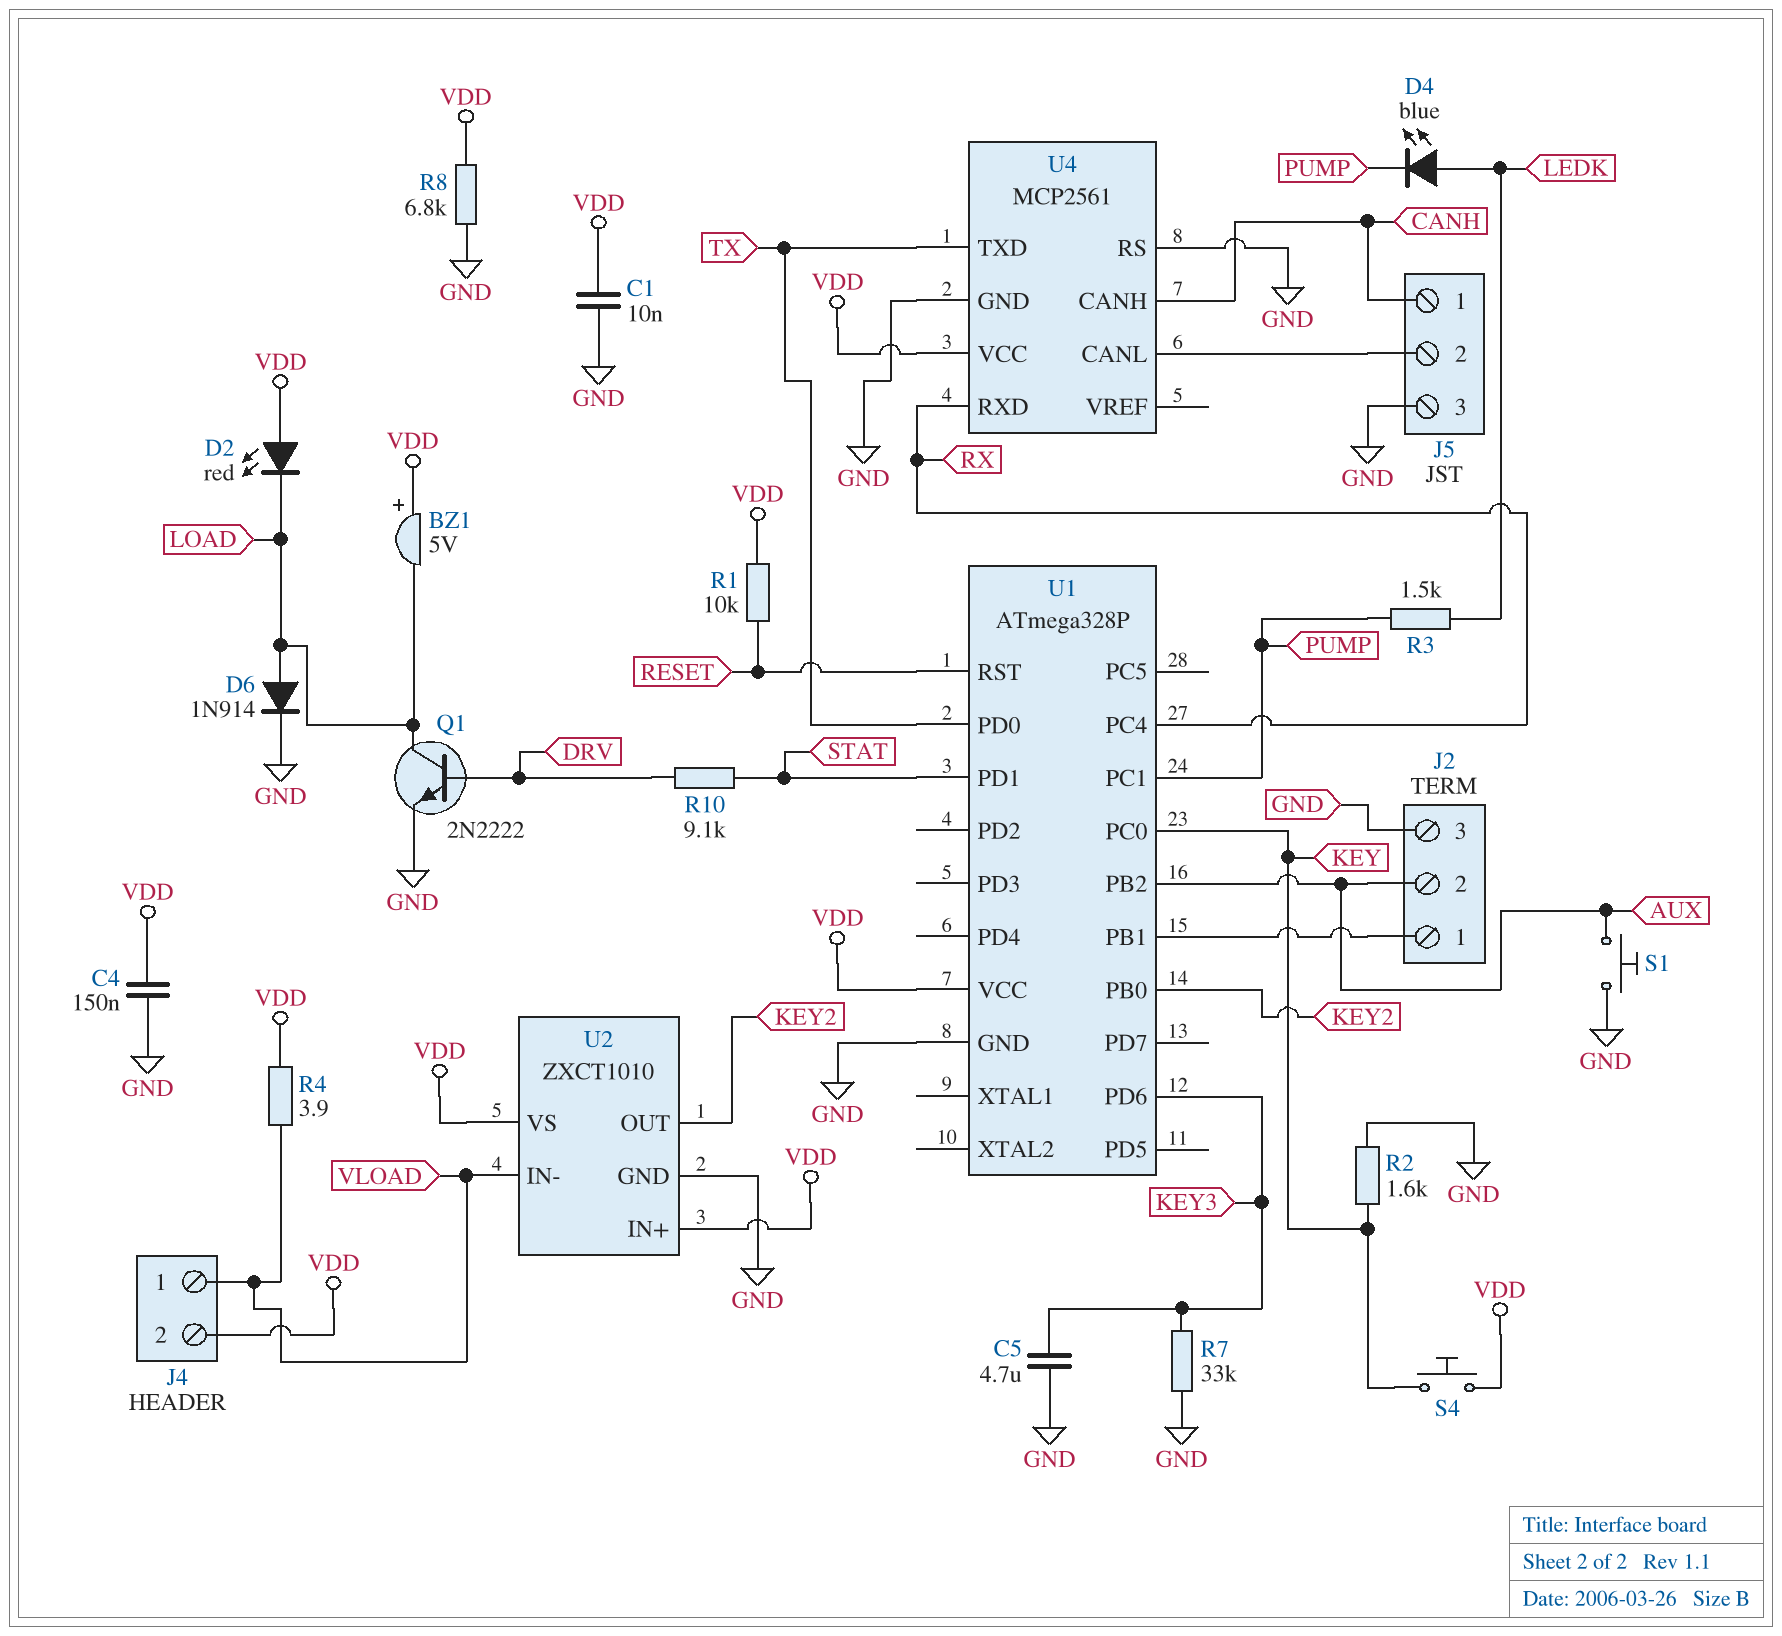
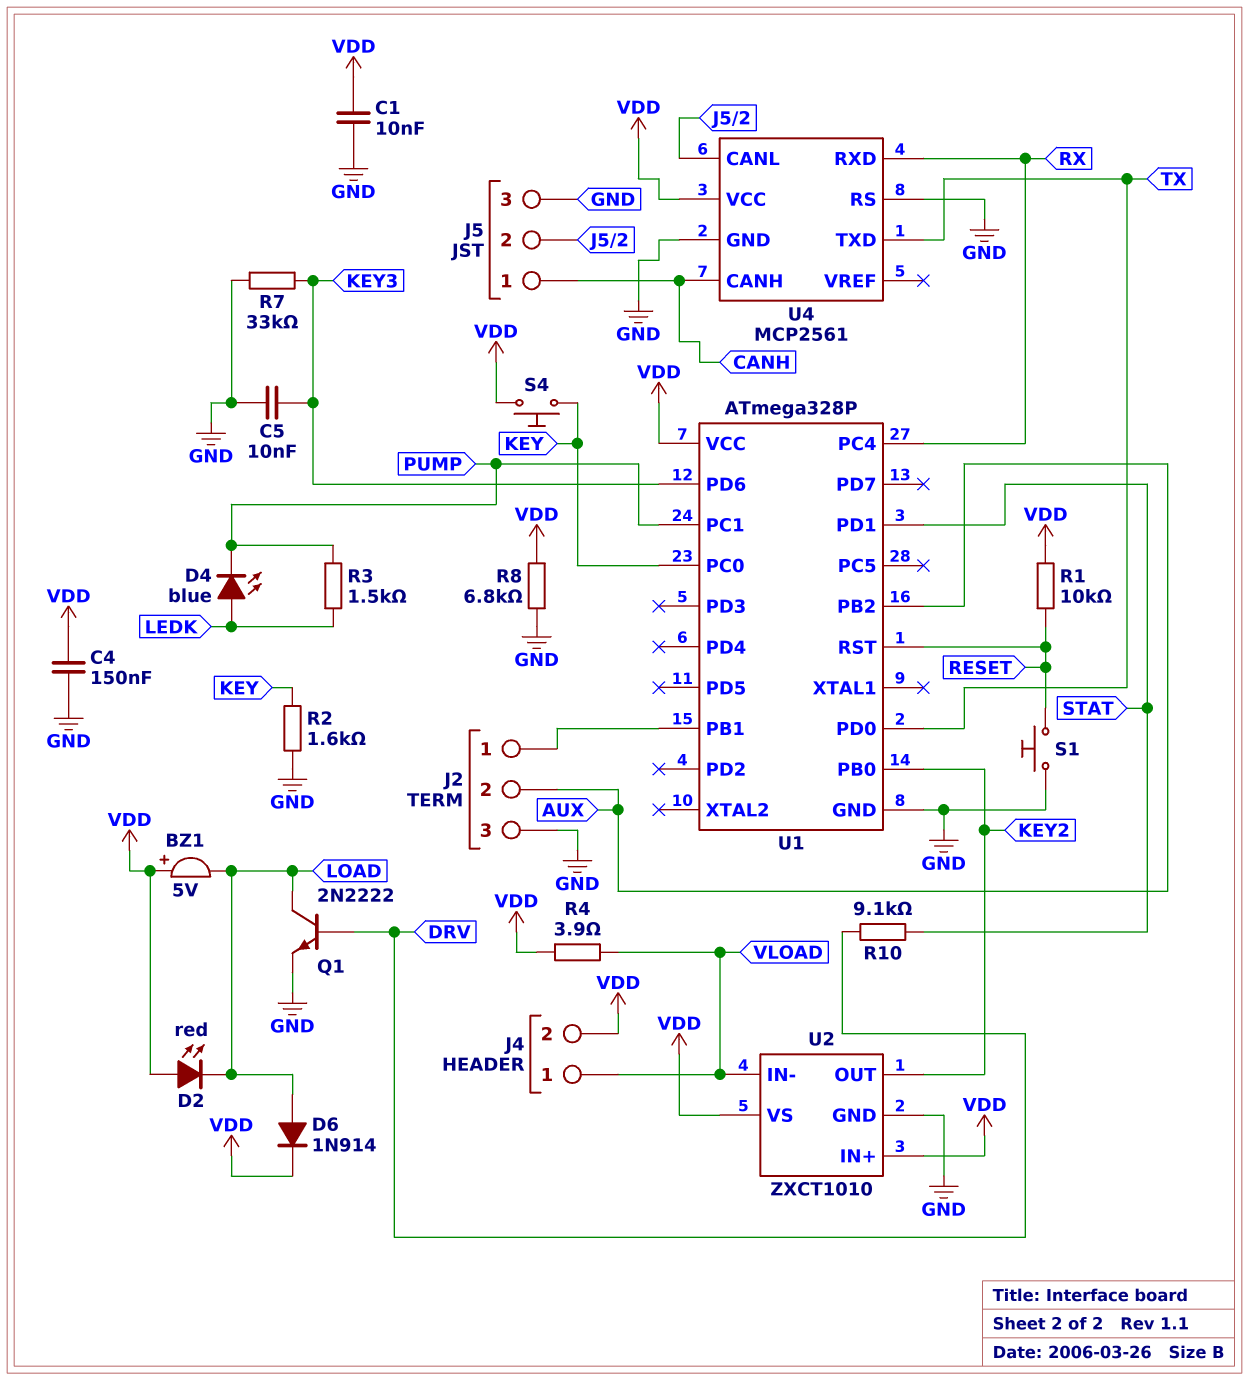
C5: 4.7uF (GND, KEY3) -> 10nF (GND, KEY3)
D6: diode 1N914 (A LOAD, K GND) -> diode 1N914 (A LOAD, K VDD)
S1: button (AUX, GND) -> button (GND, RESET)

